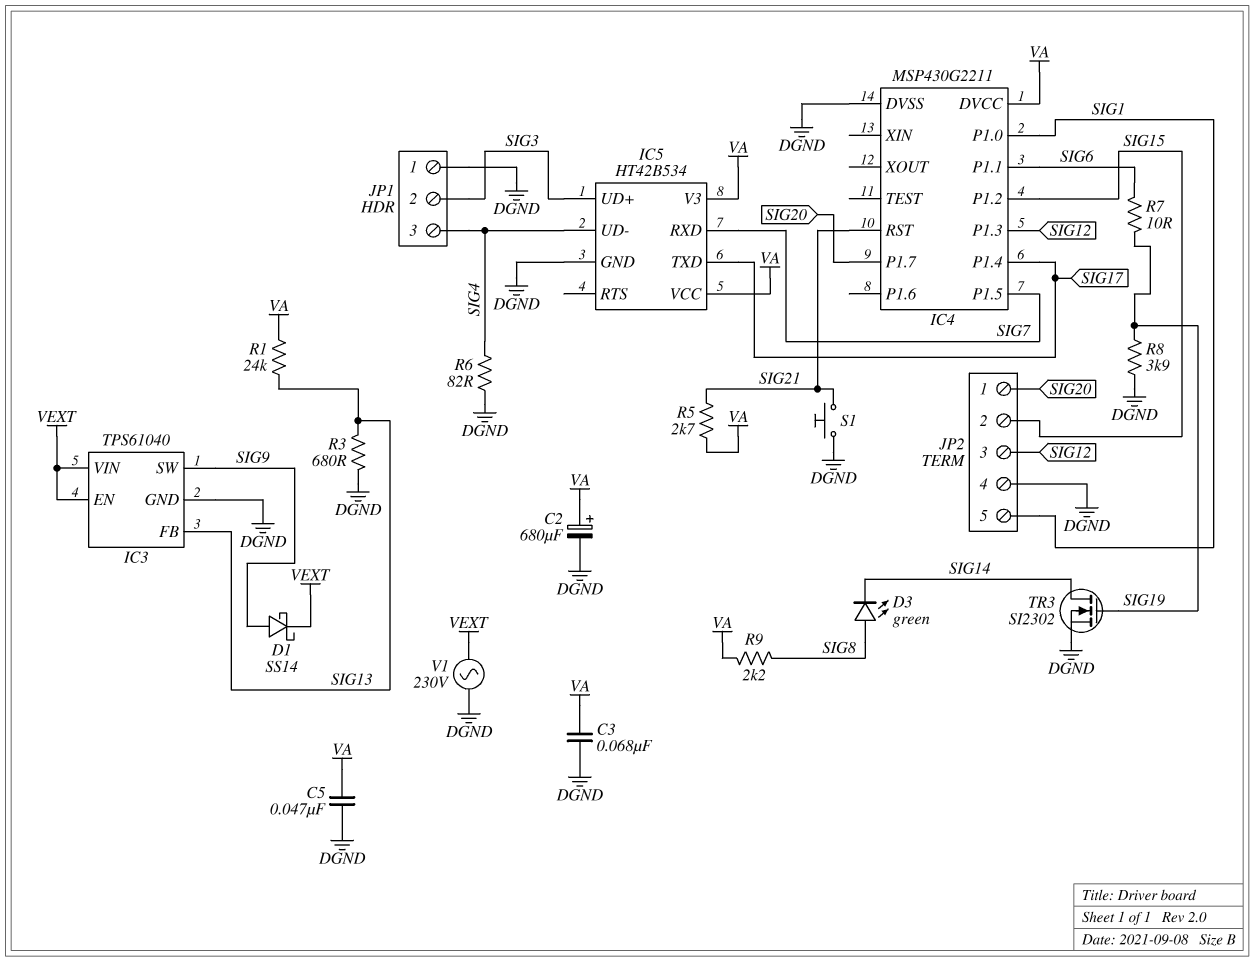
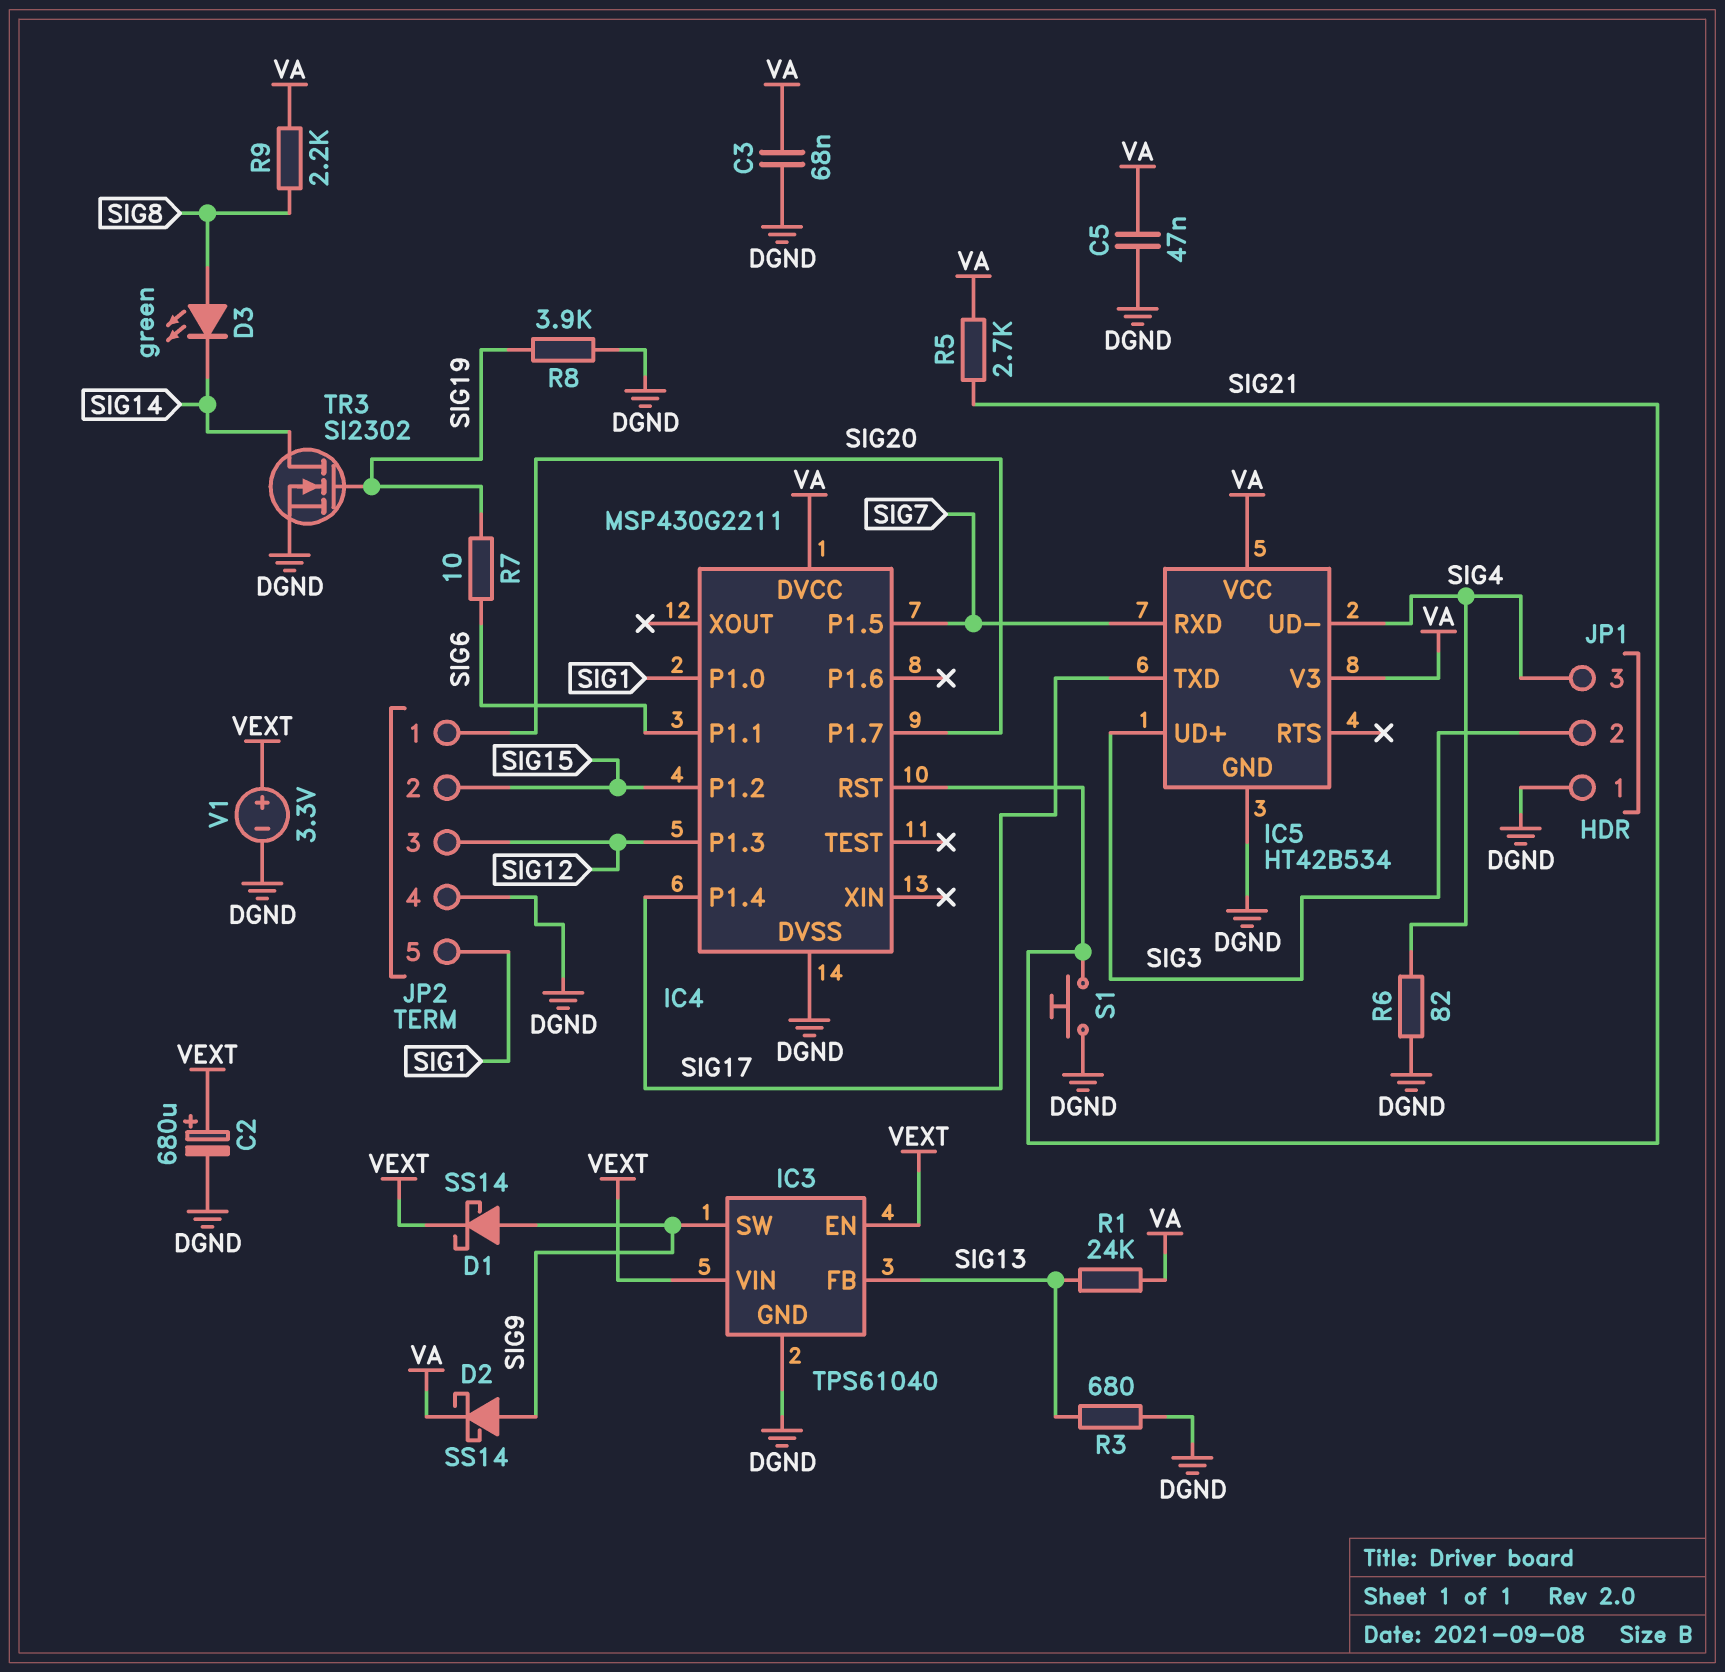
C2: 680uF (plus VA, minus DGND) -> 680uF (plus VEXT, minus DGND)
D2: none -> schottky SS14 (A SIG9, K VA)
V1: AC 230V (DGND, VEXT) -> 3.3V (plus VEXT, minus DGND)

